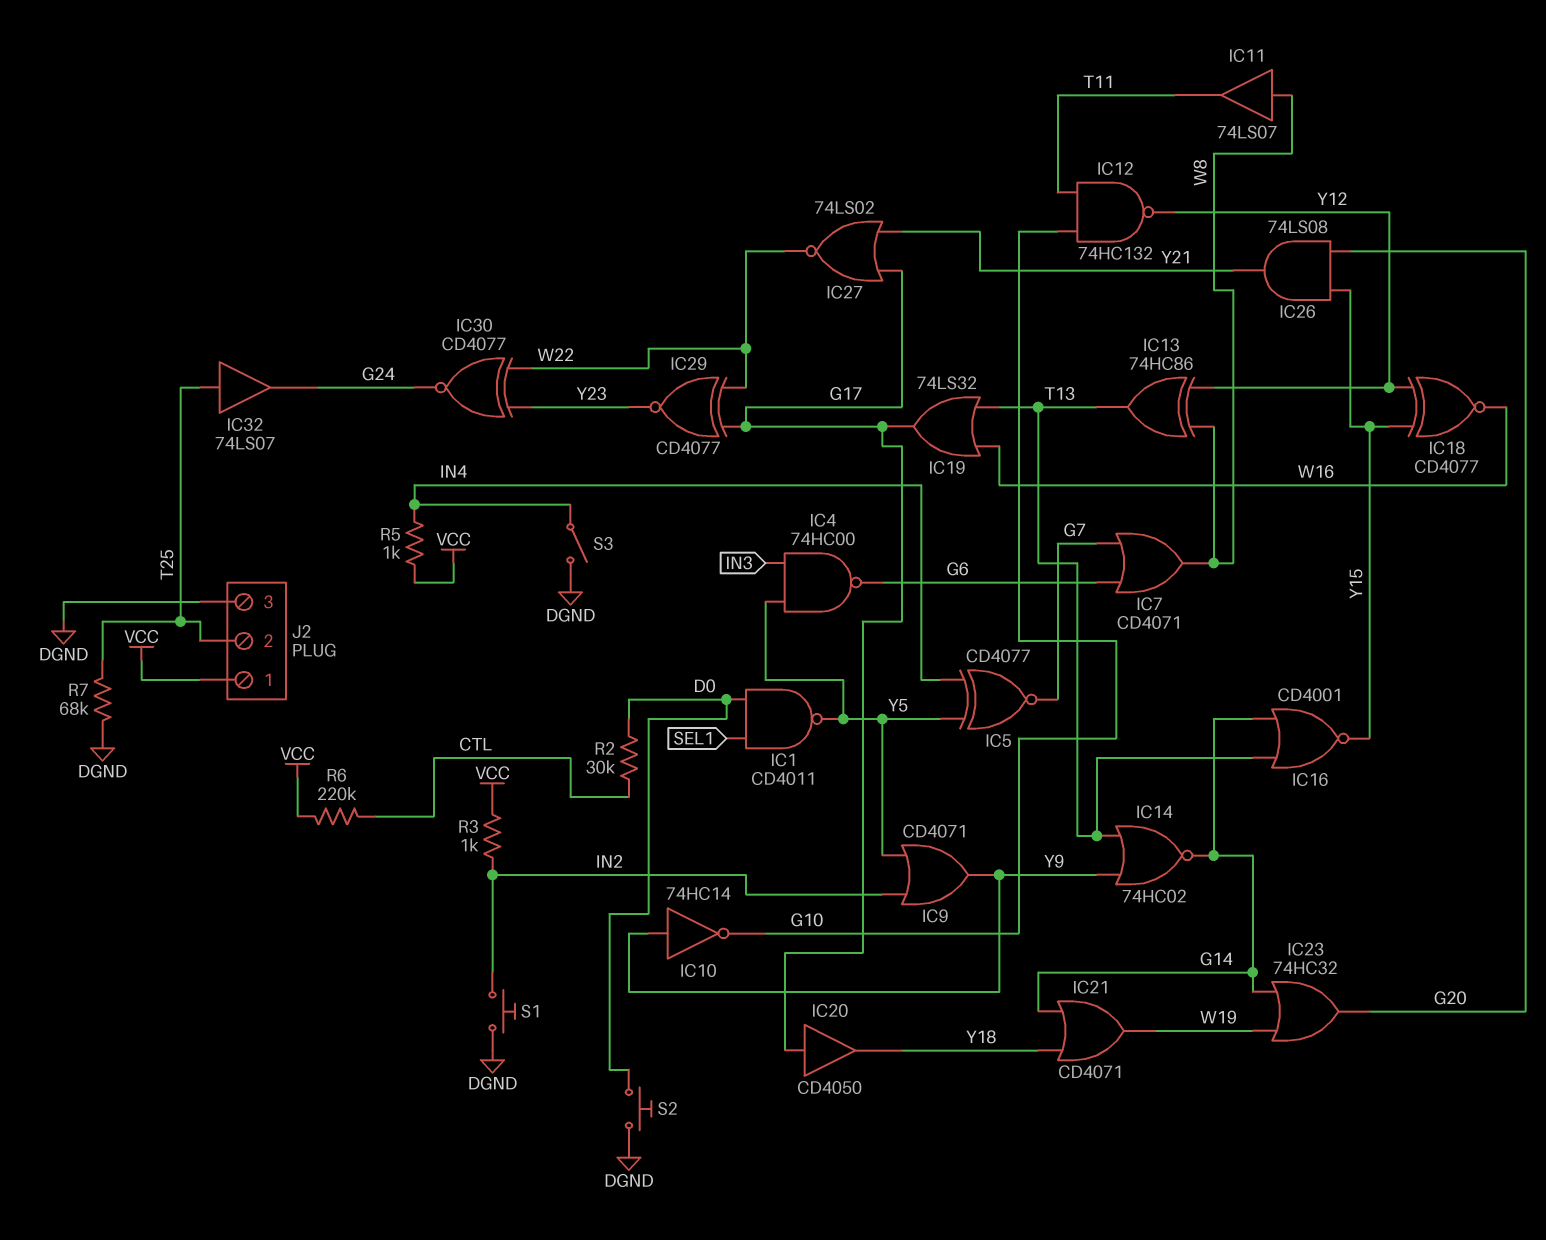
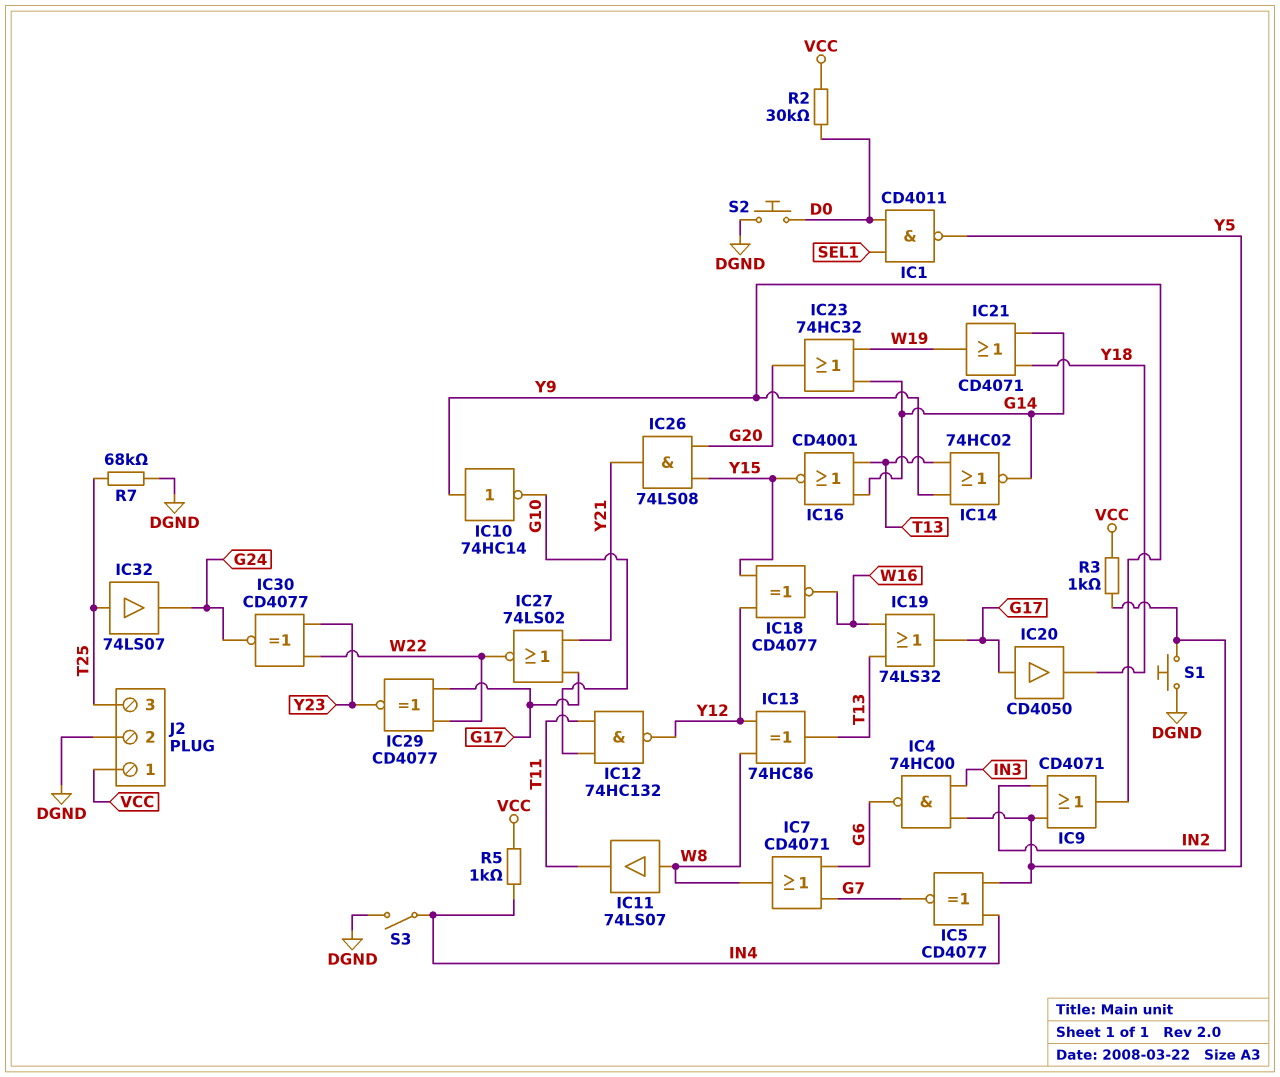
J2 pin 2: T25 -> DGND
J2 pin 3: DGND -> T25
R2: 30k (CTL, D0) -> 30k (D0, VCC)
R6: 220k (CTL, VCC) -> none

